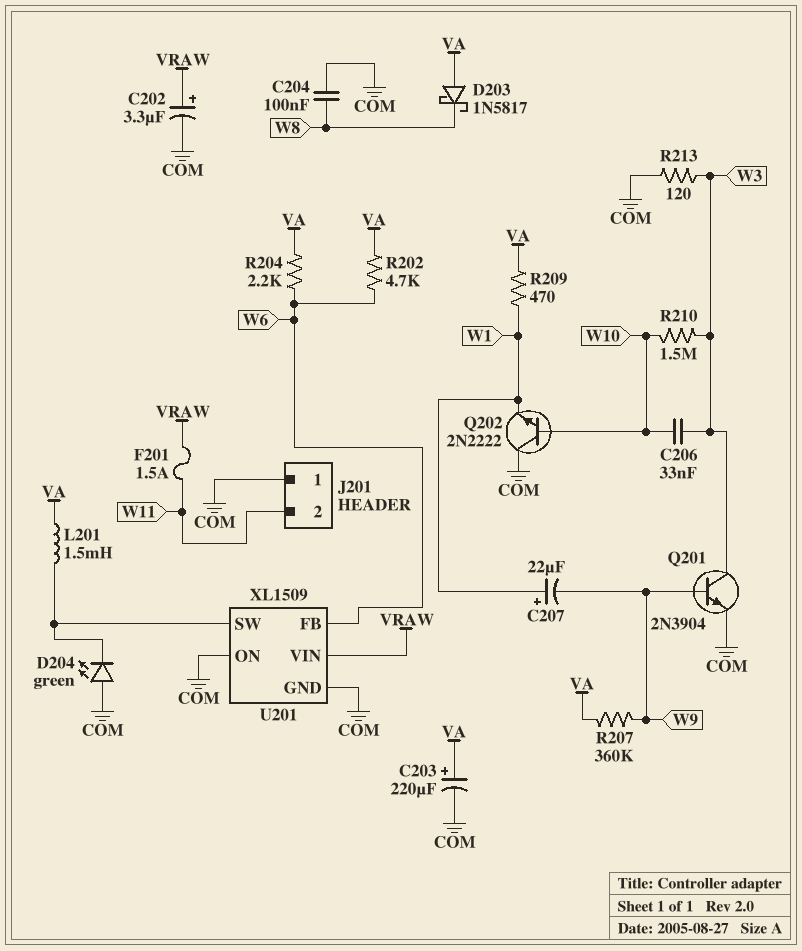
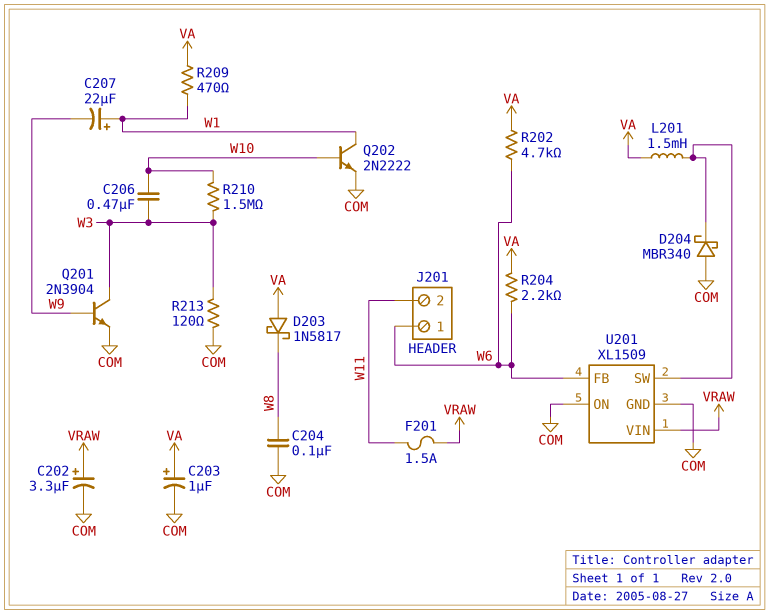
C203: 220uF (plus VA, minus COM) -> 1uF (plus VA, minus COM)
C206: 33nF (W3, W10) -> 470nF (W3, W10)
D204: LED green (A COM, K U201/SW) -> schottky MBR340 (A COM, K U201/SW)
J201 pin 1: COM -> W6
Q202: NPN 2N2222 (B W10, C COM, E W1) -> NPN 2N2222 (B W10, C W1, E COM)
R207: 360k (VA, W9) -> none

